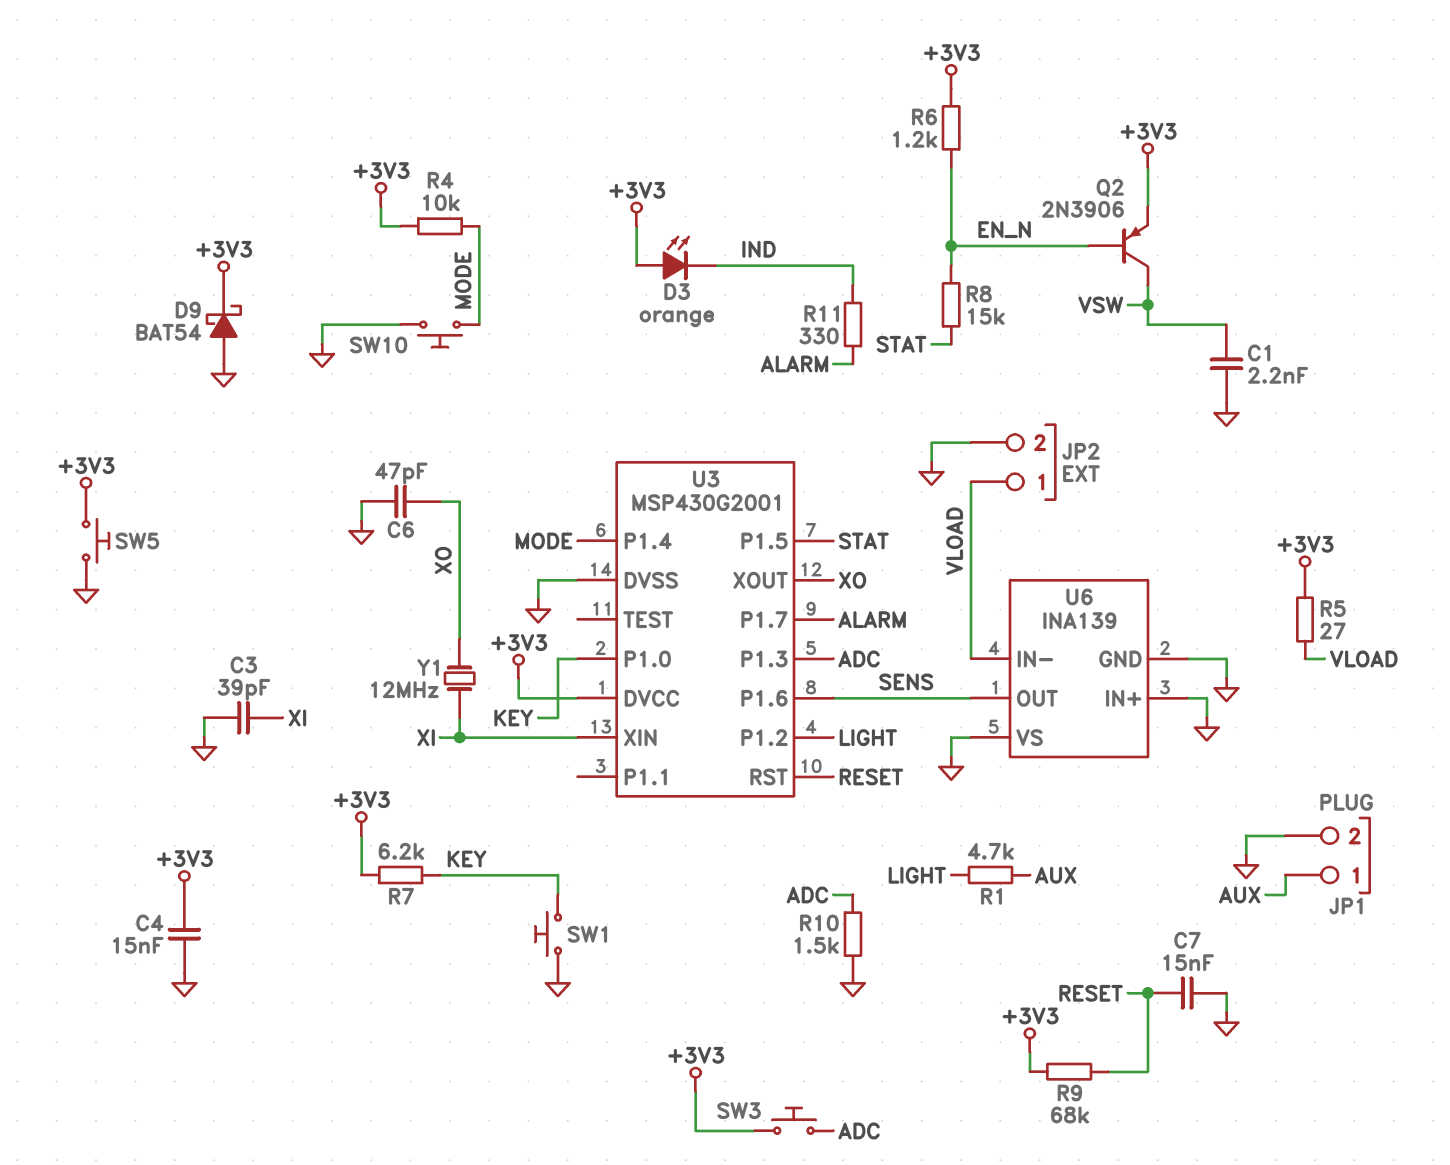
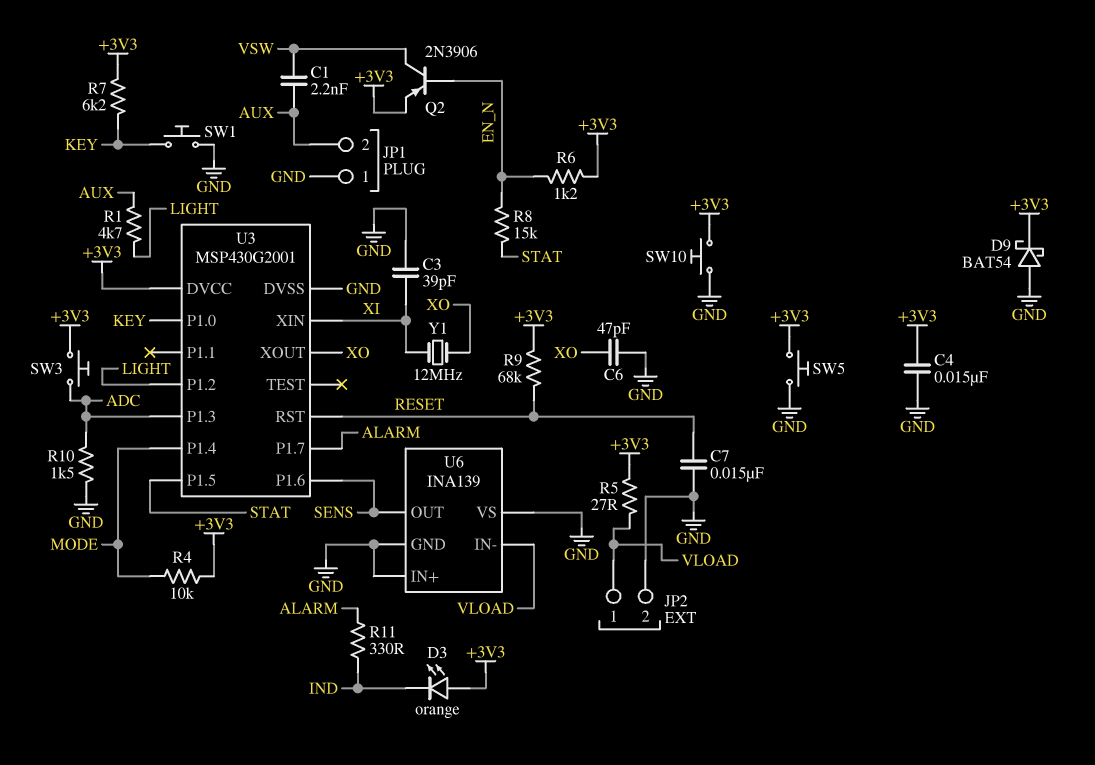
C1: 2.2nF (GND, VSW) -> 2.2nF (AUX, VSW)
JP1 pin 1: AUX -> GND
JP1 pin 2: GND -> AUX
SW10: button (GND, MODE) -> button (+3V3, GND)

